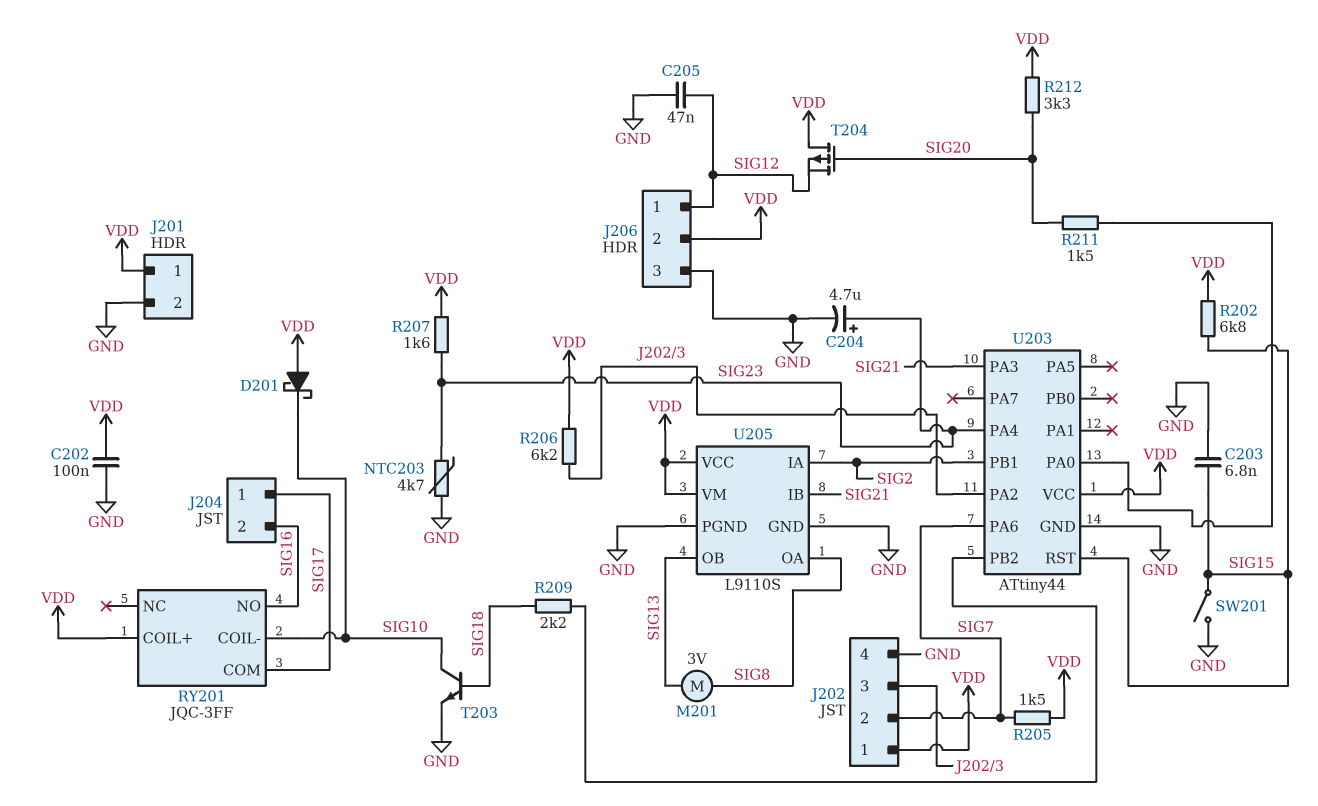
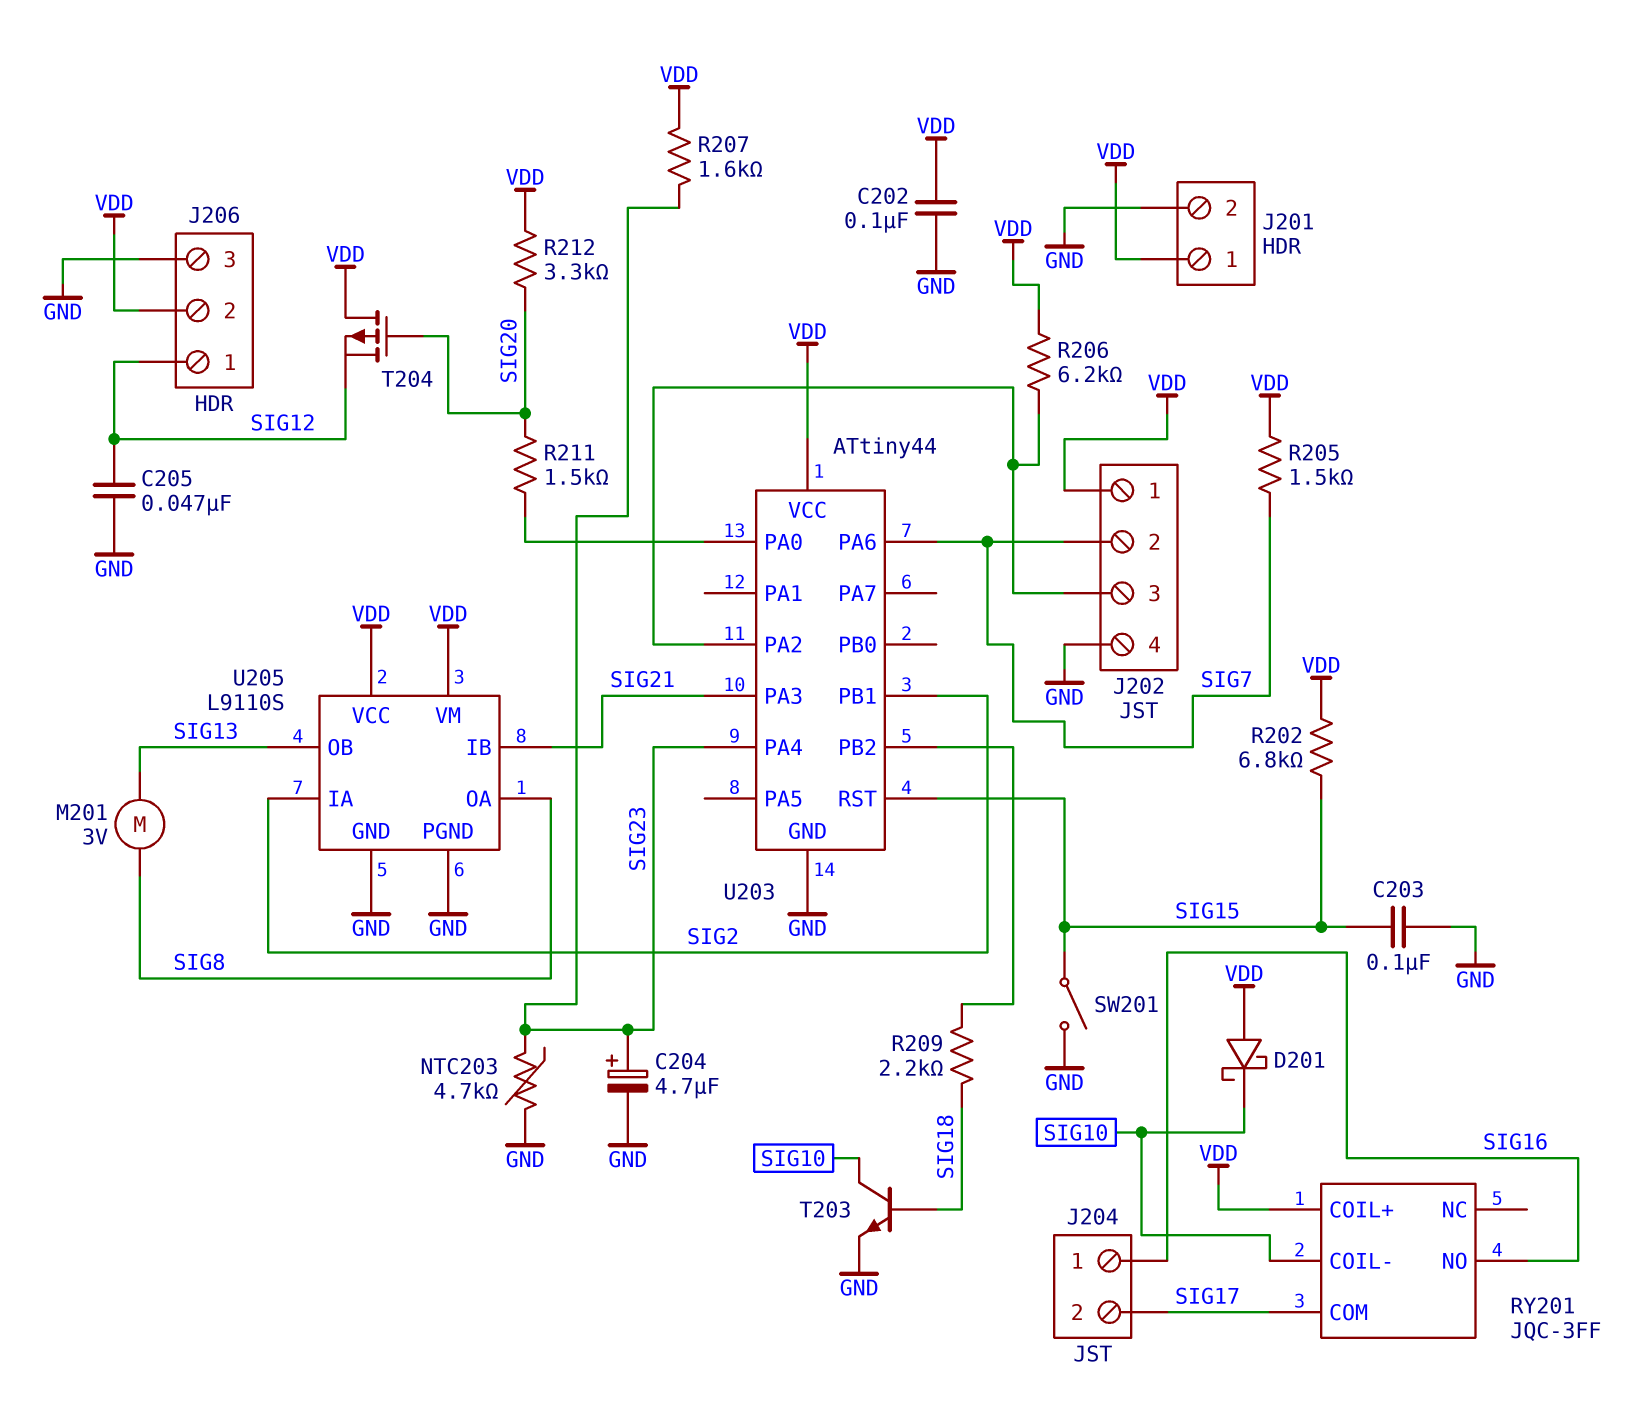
C203: 6.8nF (GND, SIG15) -> 100nF (GND, SIG15)
J204 pin 1: SIG17 -> SIG16
J204 pin 2: SIG16 -> SIG17

